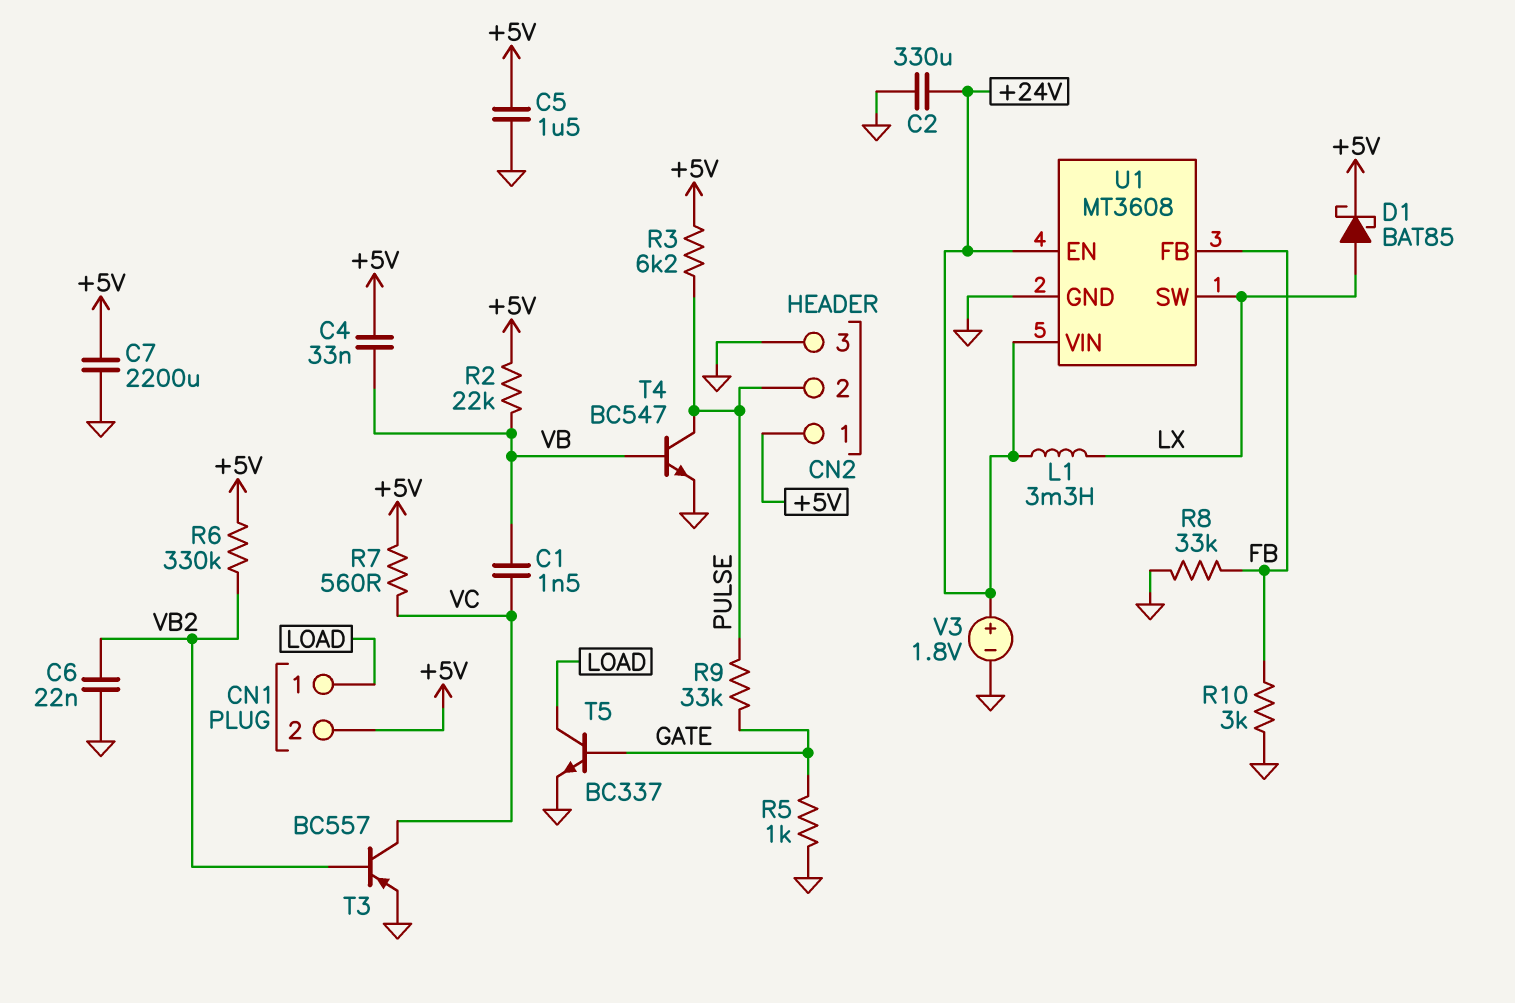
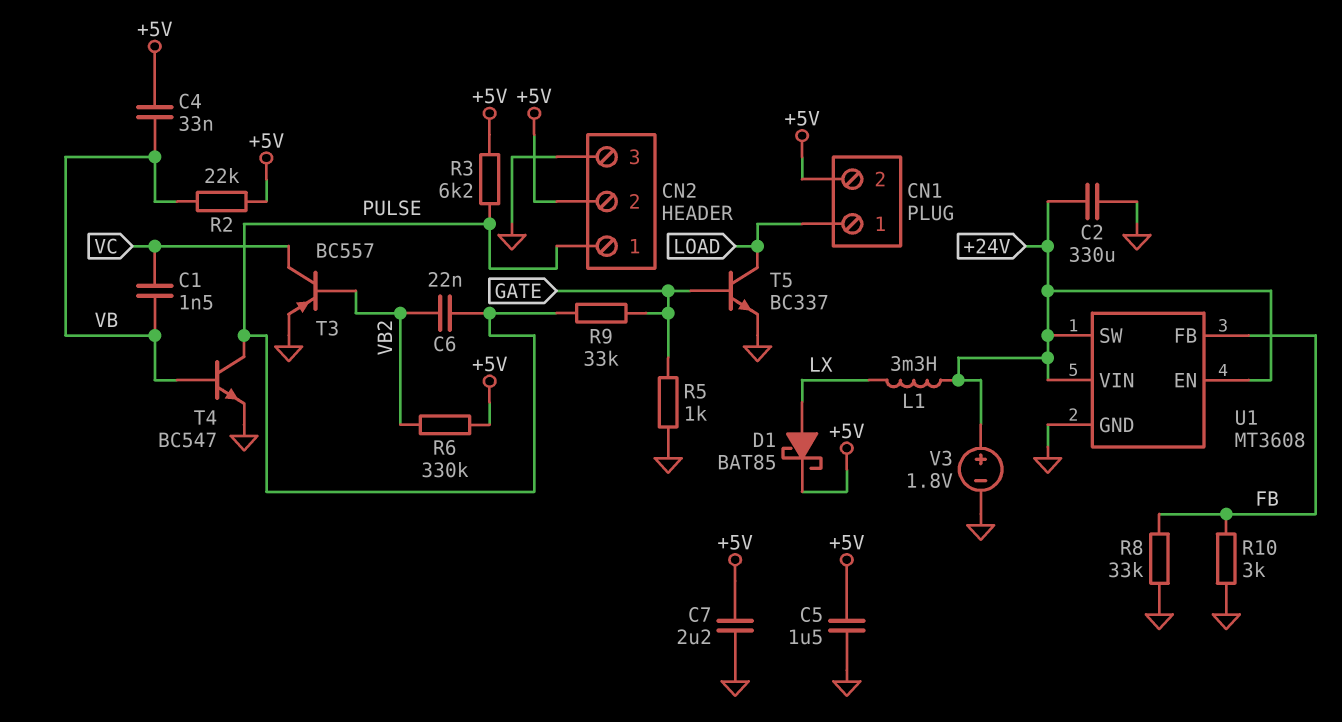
C6: 22nF (GND, VB2) -> 22nF (PULSE, VB2)
C7: 2200uF (+5V, GND) -> 2.2uF (+5V, GND)
CN2 pin 1: +5V -> PULSE
CN2 pin 2: PULSE -> +5V
R7: 560 (+5V, VC) -> none
U1 pin SW: LX -> +24V

